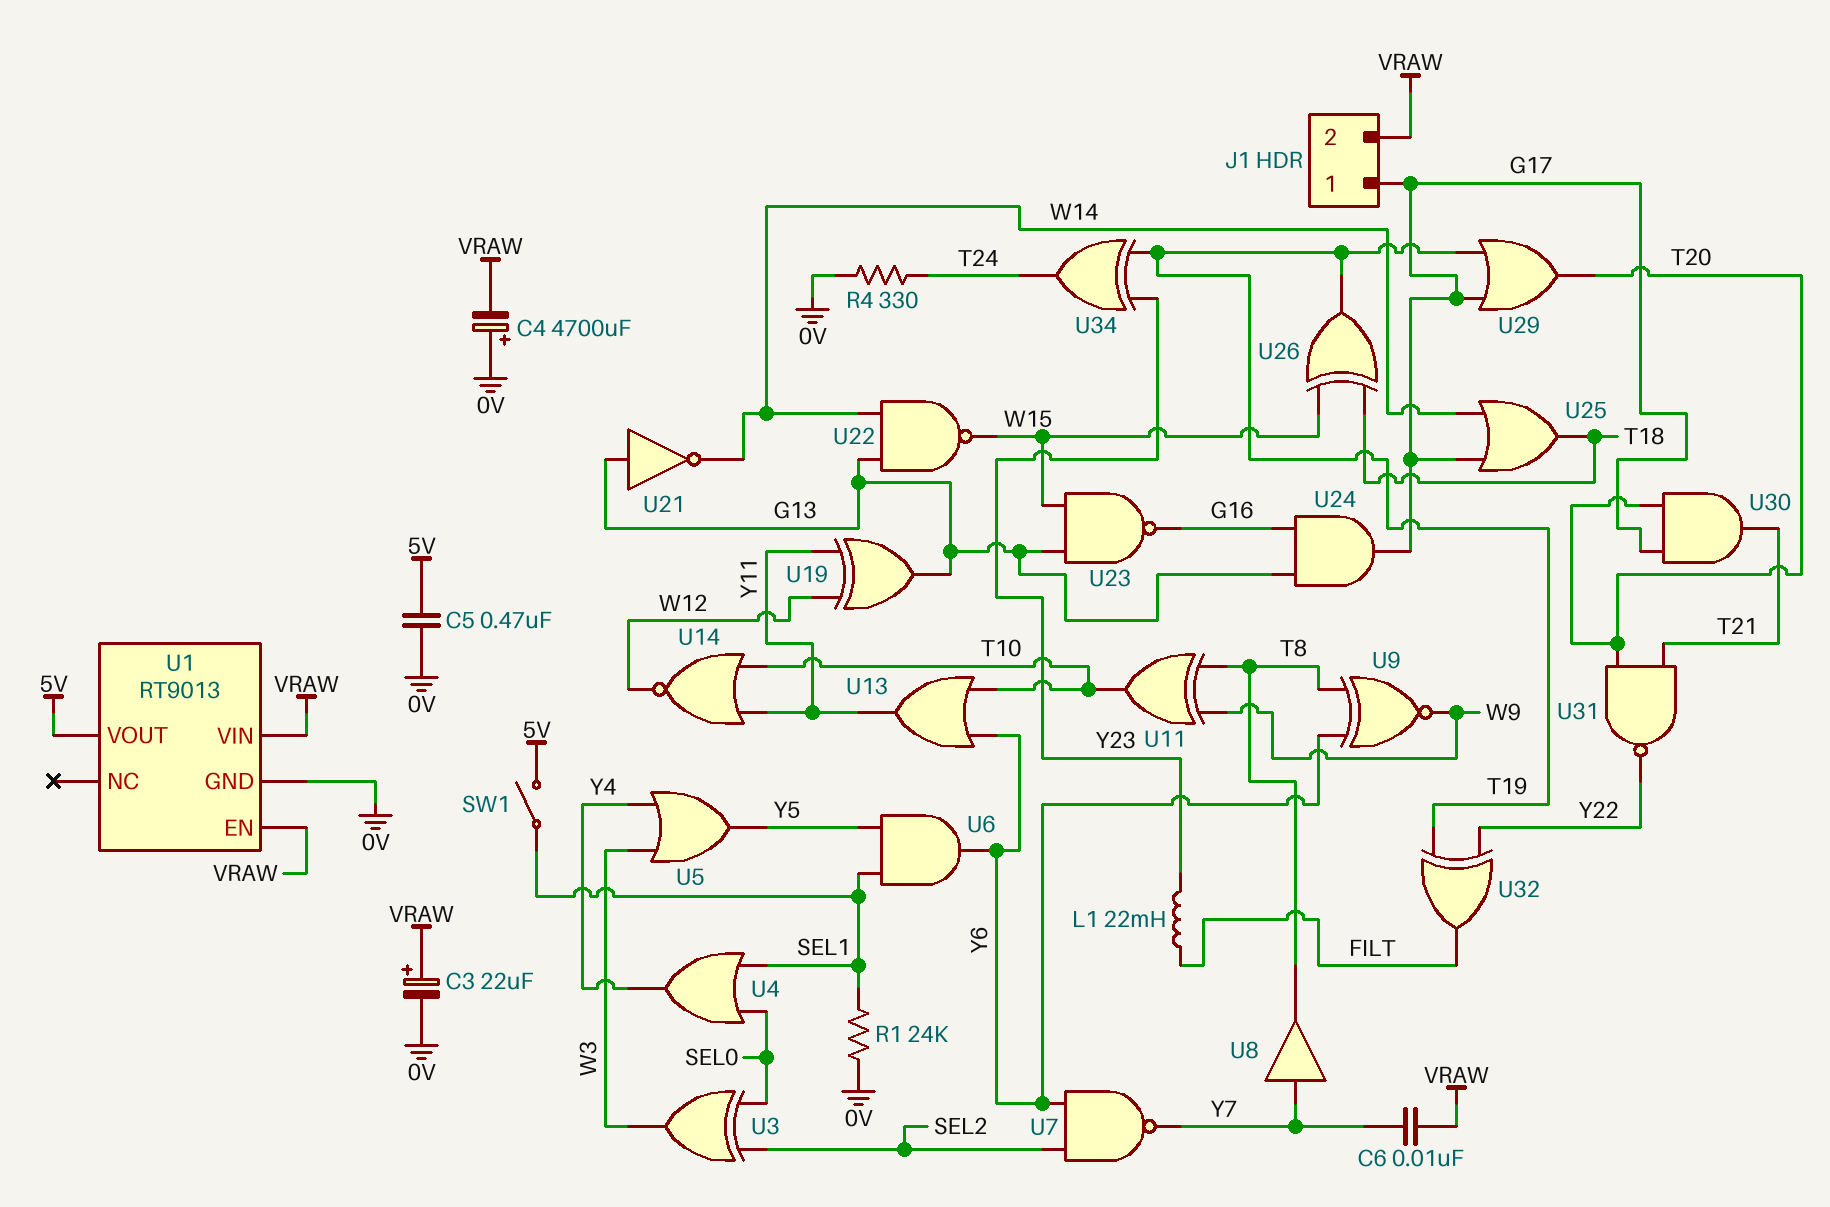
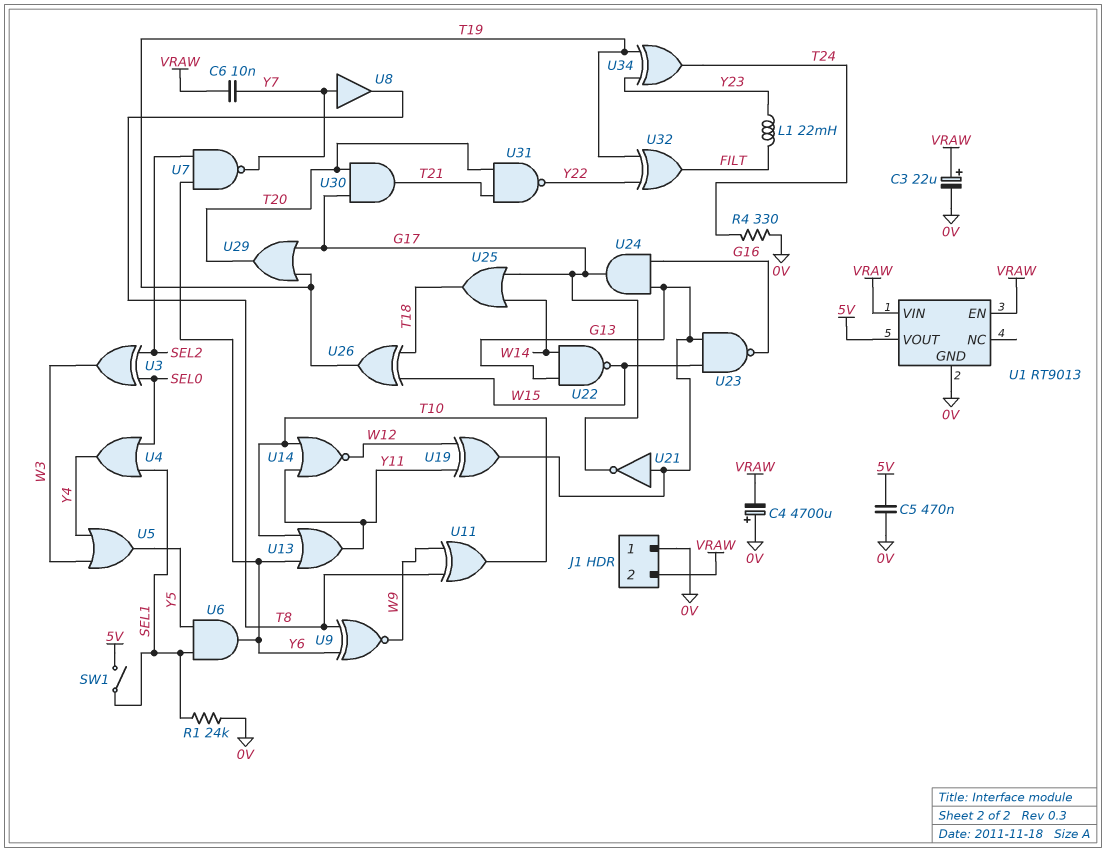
J1 pin 1: G17 -> 0V
U21: NOT (in G13, out W14) -> NOT (in G13, out G17)

